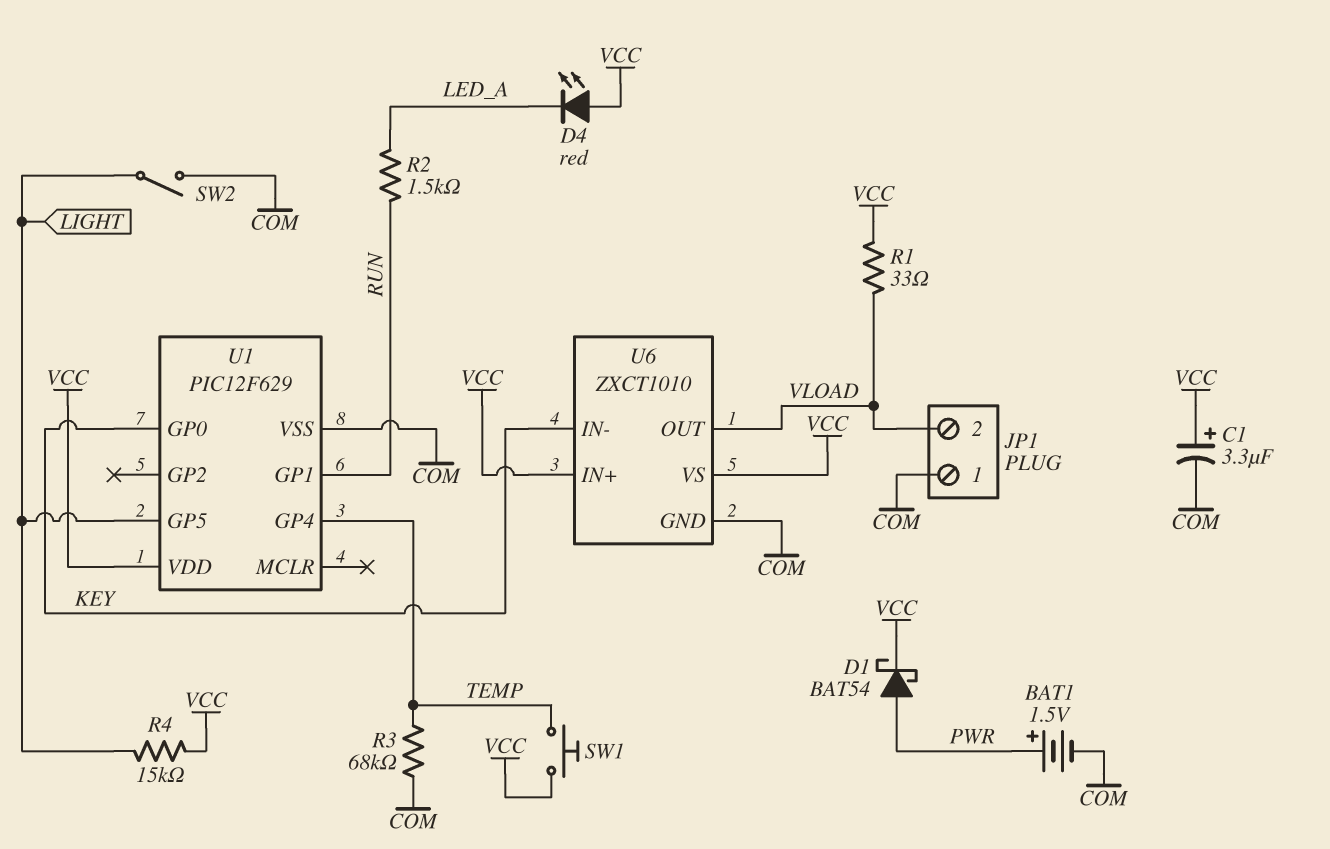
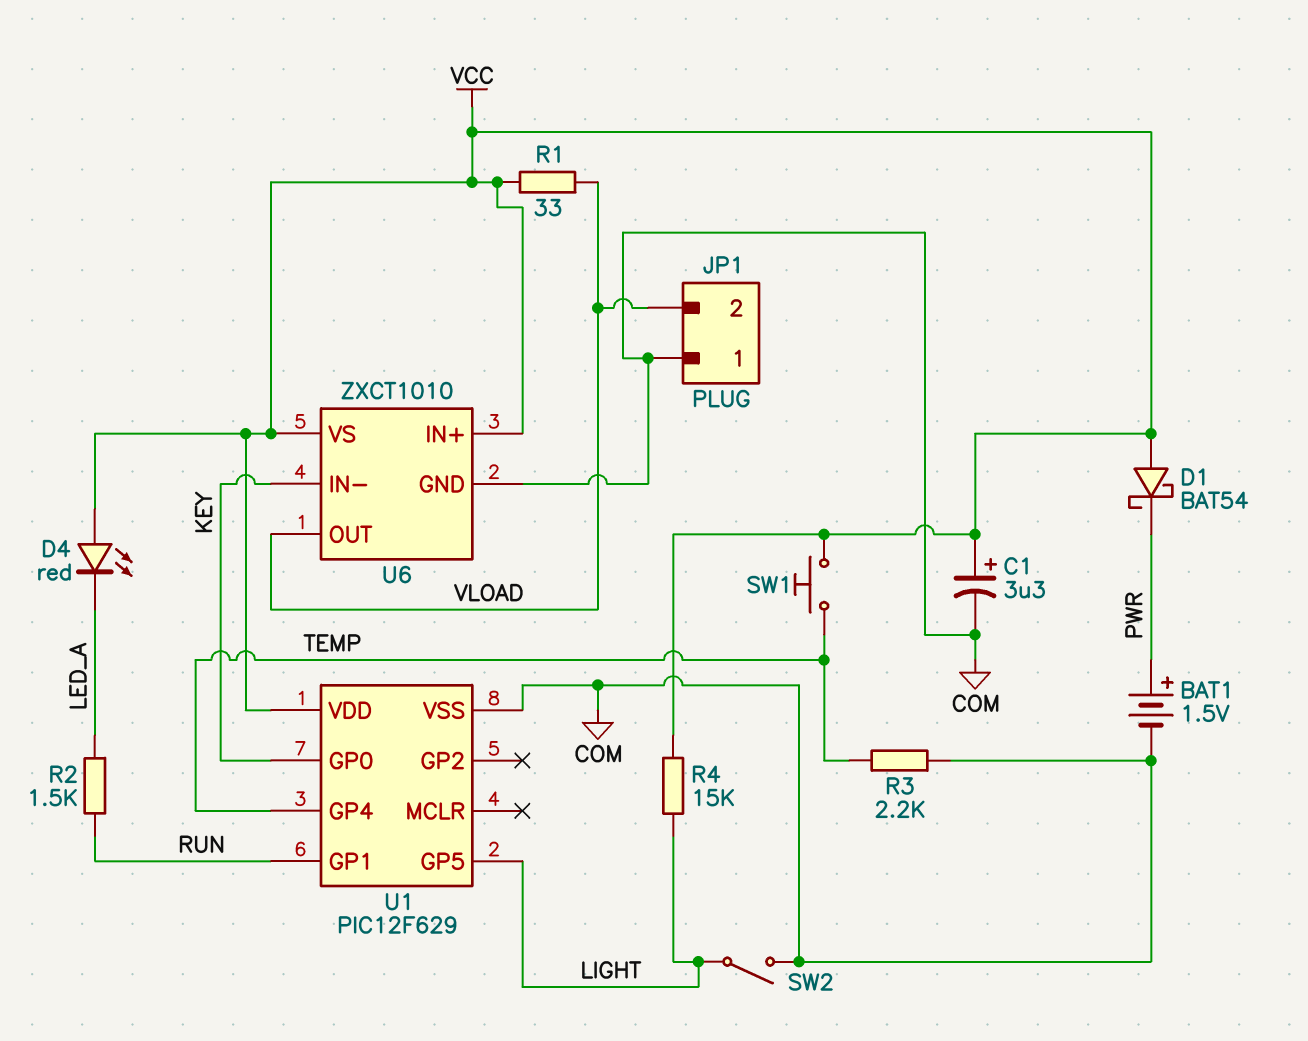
D1: schottky BAT54 (A PWR, K VCC) -> schottky BAT54 (A VCC, K PWR)
R3: 68k (COM, TEMP) -> 2.2k (COM, TEMP)

